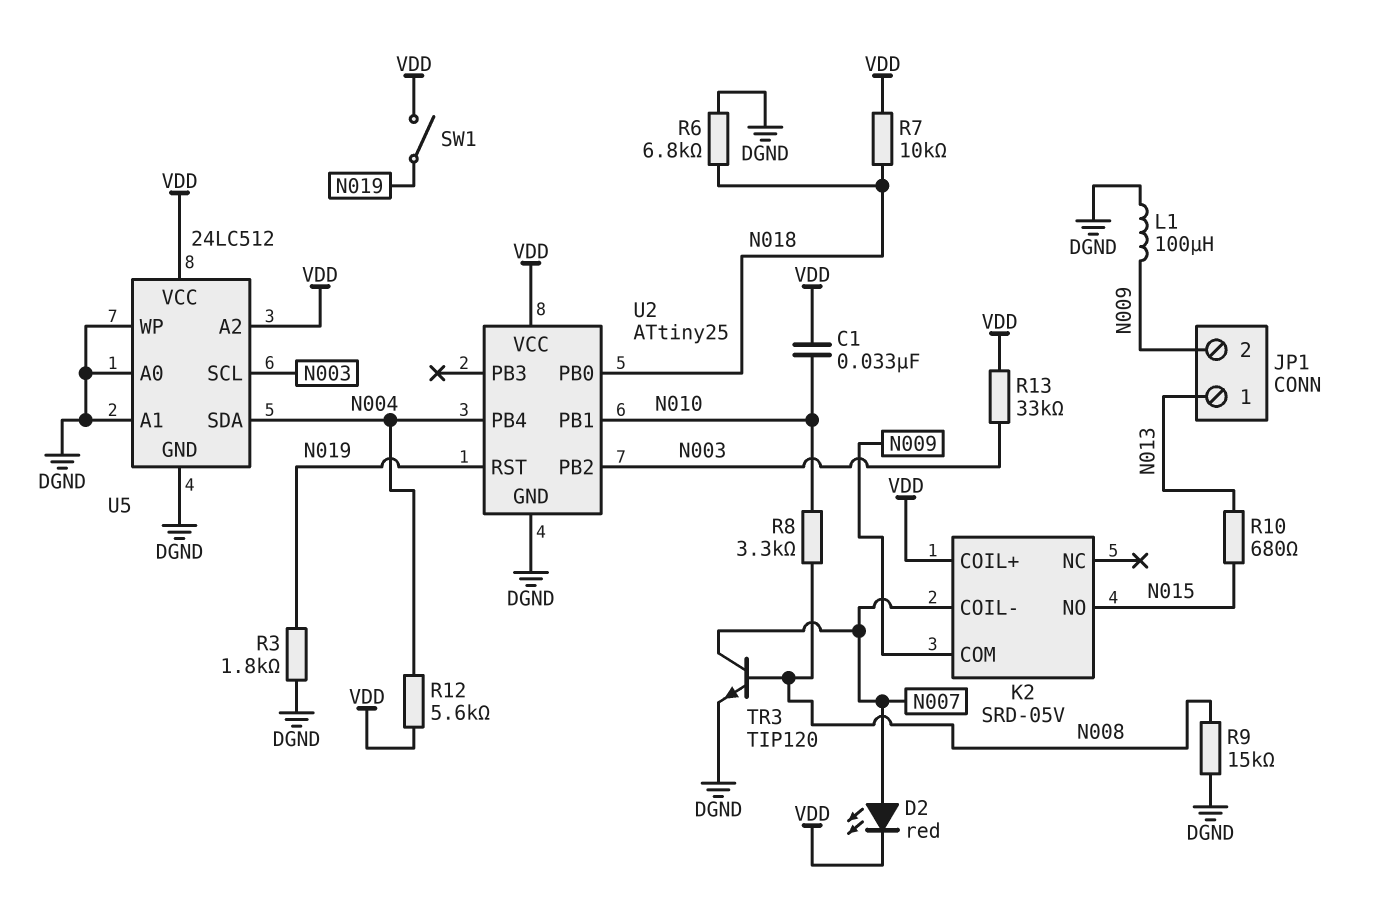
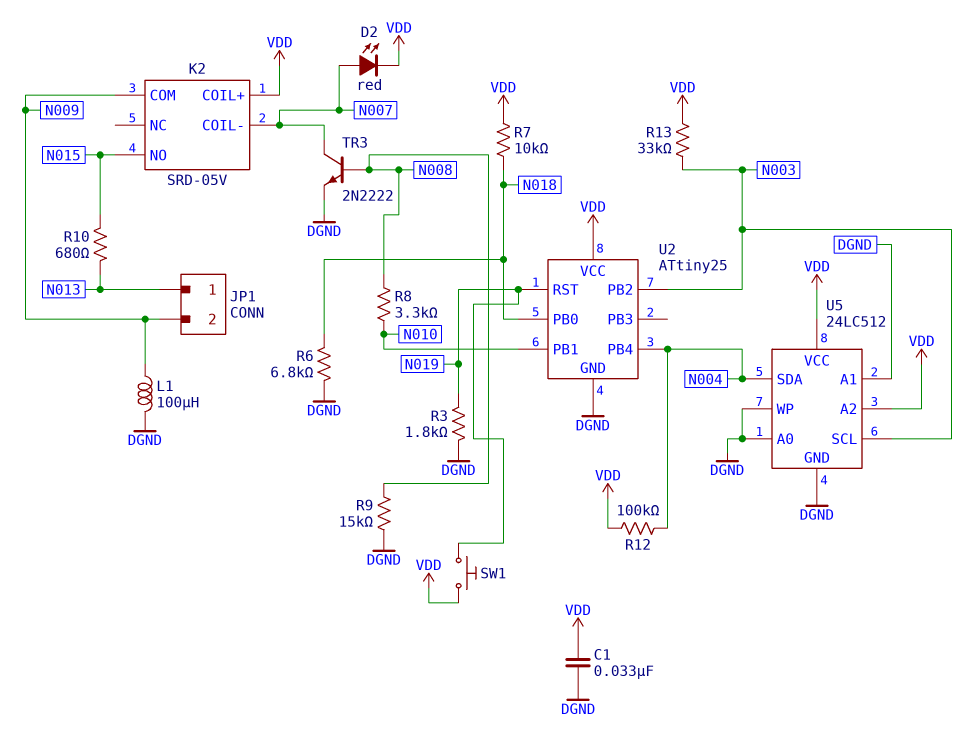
C1: 33nF (N010, VDD) -> 33nF (DGND, VDD)
R12: 5.6k (N004, VDD) -> 100k (N004, VDD)
SW1: switch (N019, VDD) -> button (N019, VDD)
TR3: NPN TIP120 (B N008, C N007, E DGND) -> NPN 2N2222 (B N008, C N007, E DGND)

